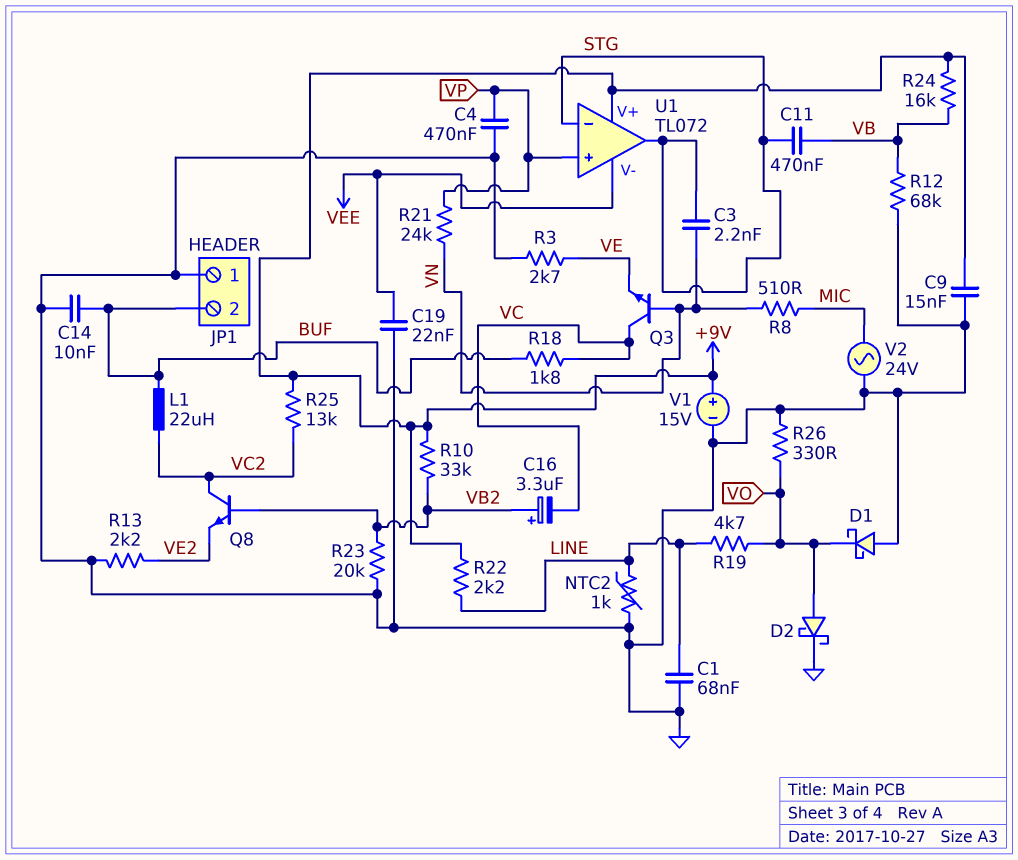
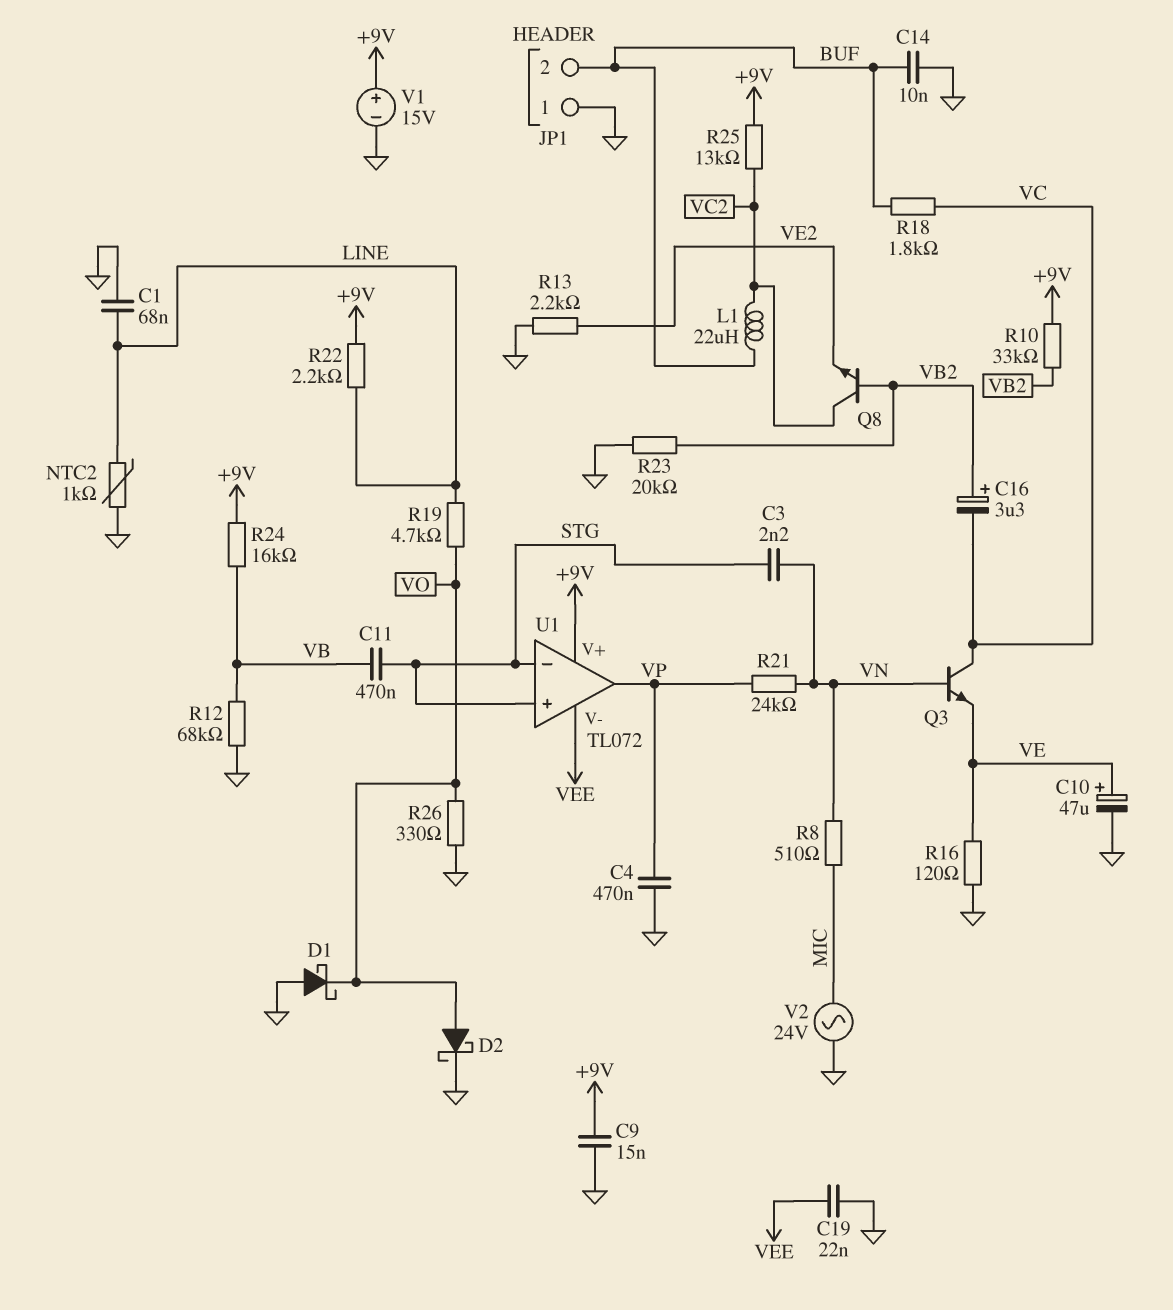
C10: none -> 47uF (plus VE, minus GND)
R3: 2.7k (GND, VE) -> none
R16: none -> 120 (GND, VE)
U1 pin in+: VP -> STG
U1 pin out: STG -> VP

